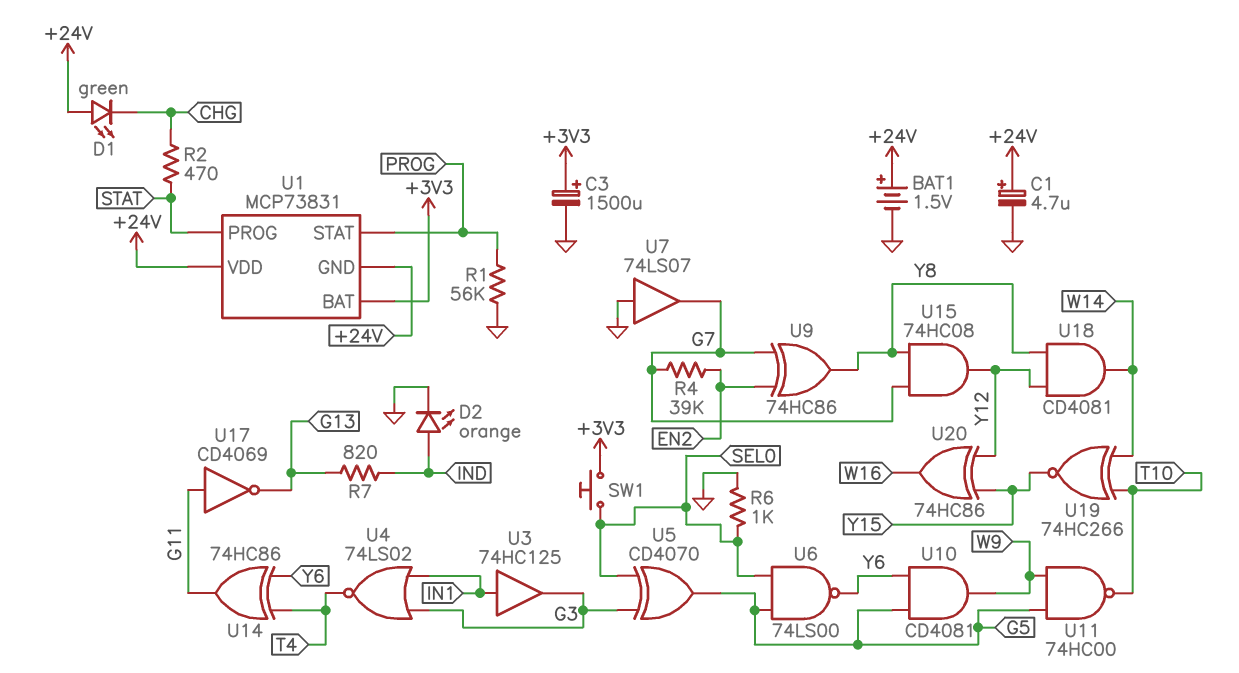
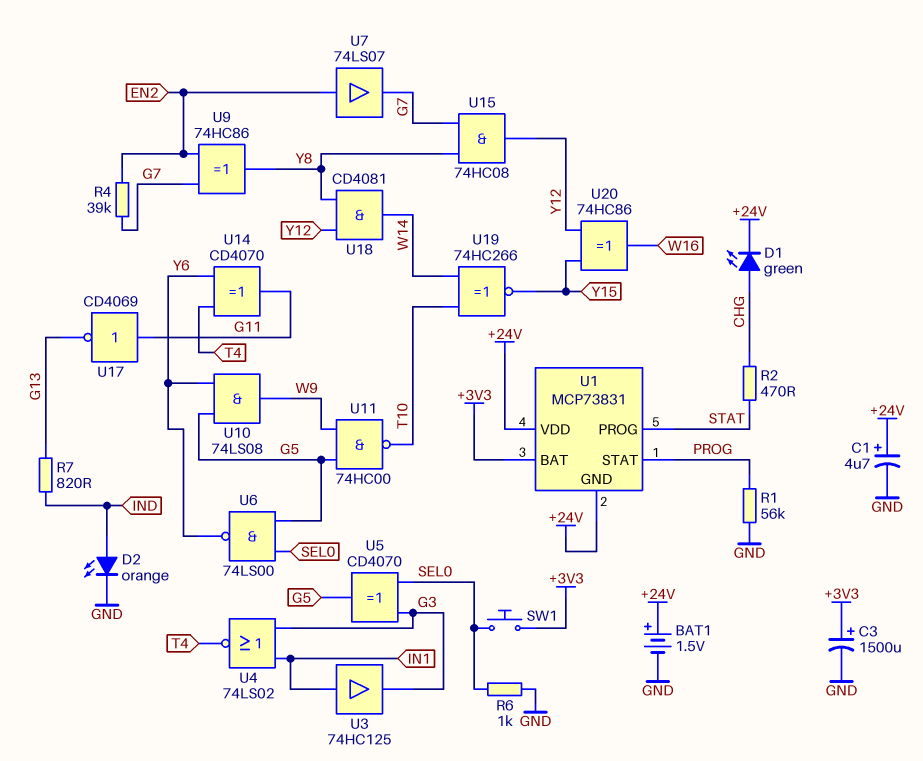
D1: LED green (A +24V, K CHG) -> LED green (A CHG, K +24V)
U7: buffer 74LS07 (in GND, out G7) -> buffer 74LS07 (in EN2, out G7)
U10: AND CD4081 (in G5, in Y6, out W9) -> AND 74LS08 (in G5, in Y6, out W9)
U14: XOR 74HC86 (in T4, in Y6, out G11) -> XOR CD4070 (in T4, in Y6, out G11)

